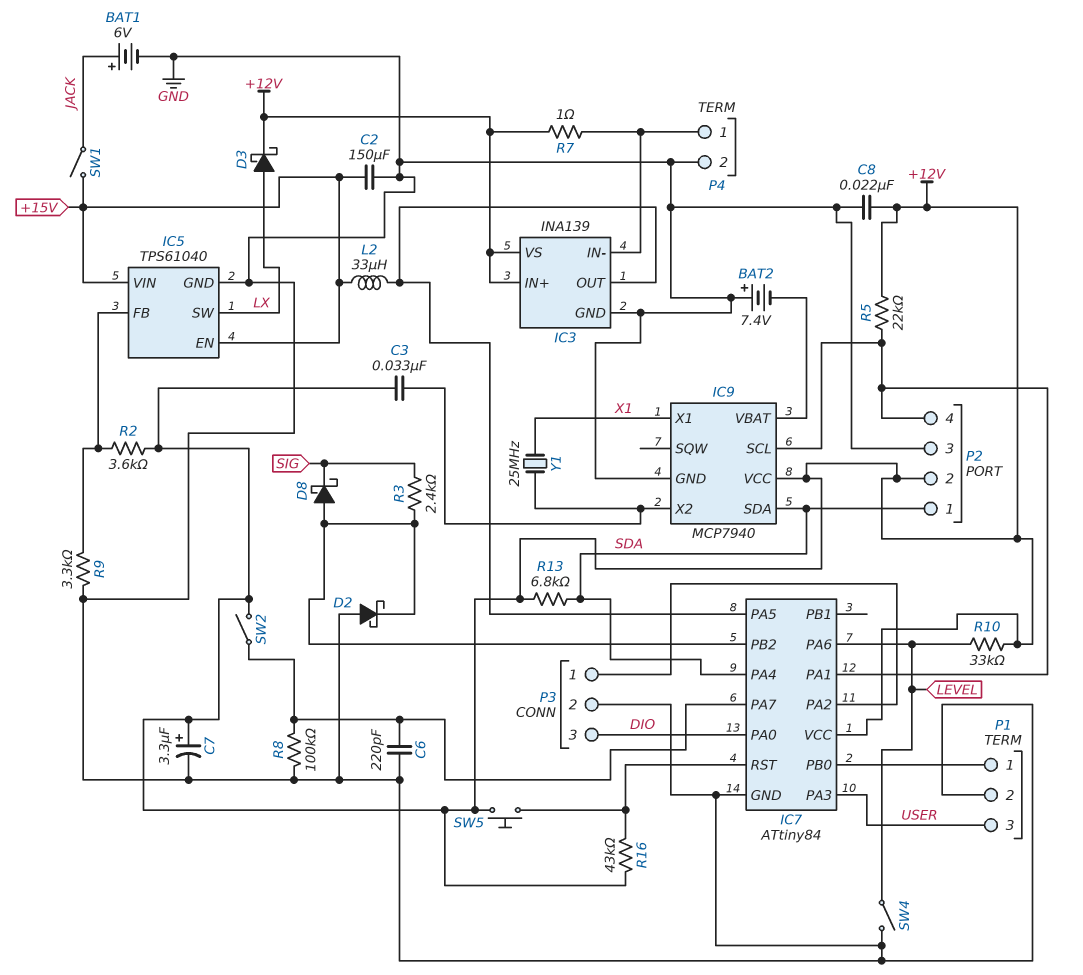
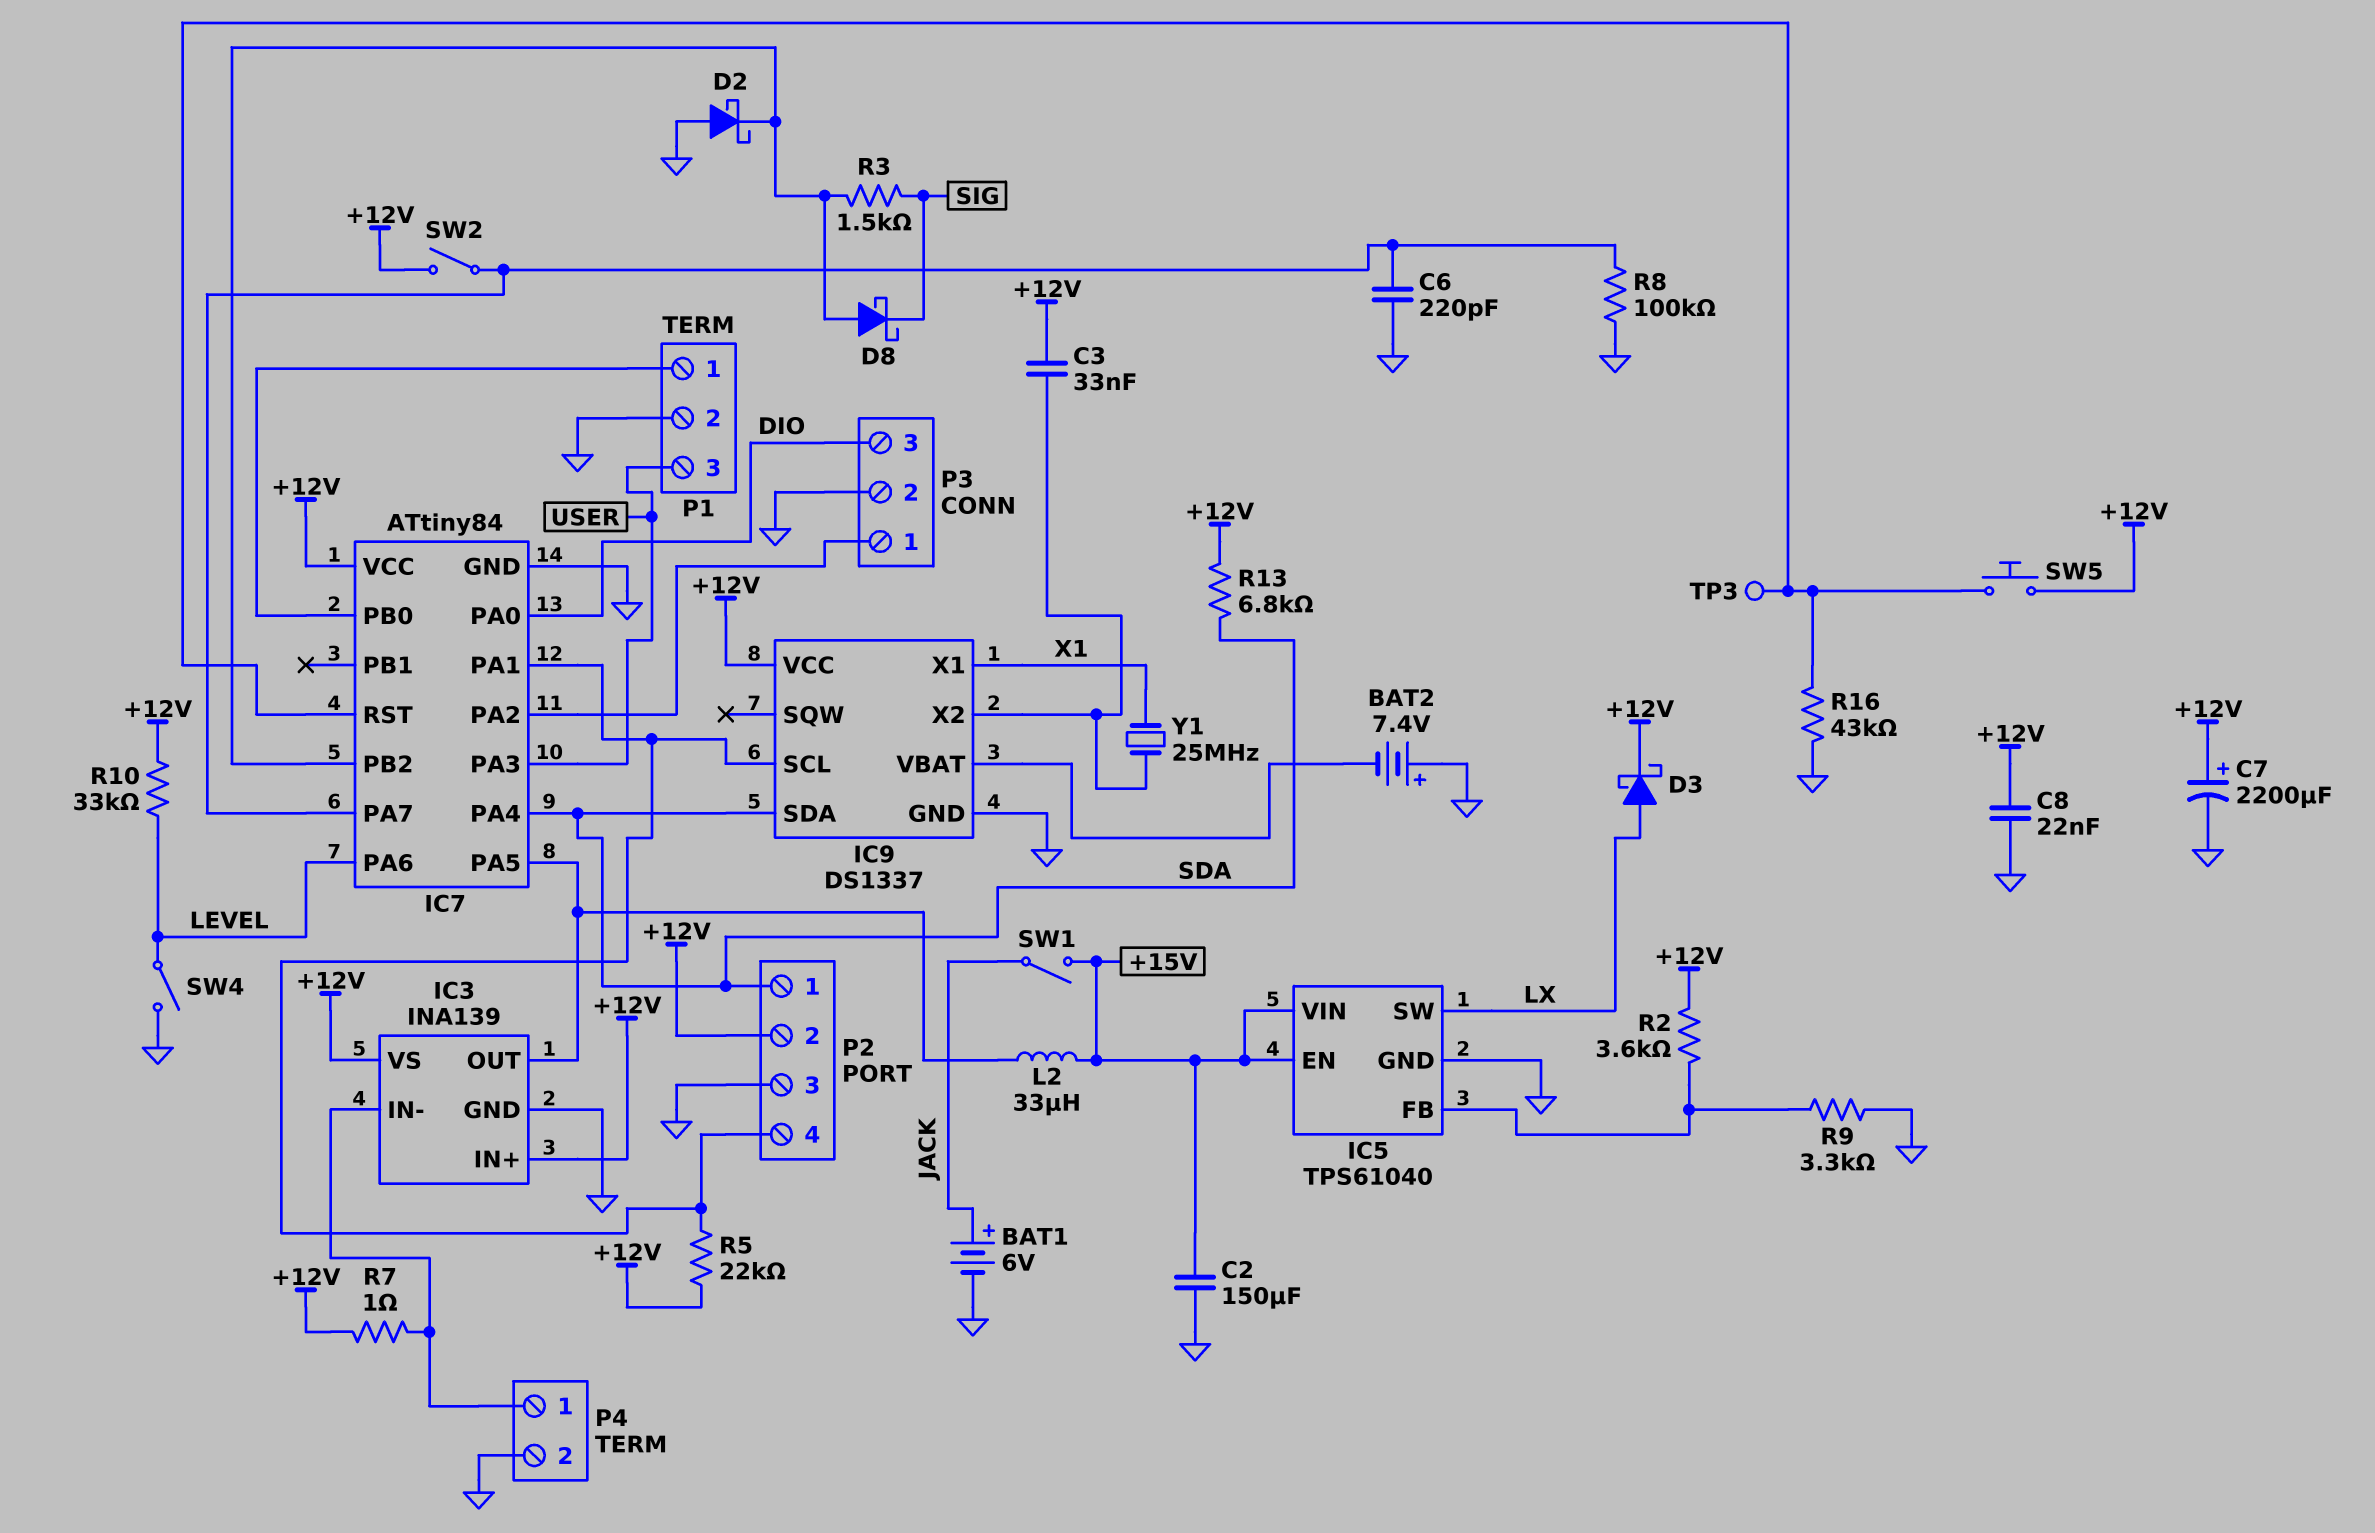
C7: 3.3uF (plus +12V, minus GND) -> 2200uF (plus +12V, minus GND)
IC9: MCP7940 -> DS1337
R3: 2.4k (IC7/PB2, SIG) -> 1.5k (IC7/PB2, SIG)
R16: 43k (+12V, IC7/RST) -> 43k (GND, IC7/RST)
TP3: none -> test point (IC7/RST)

